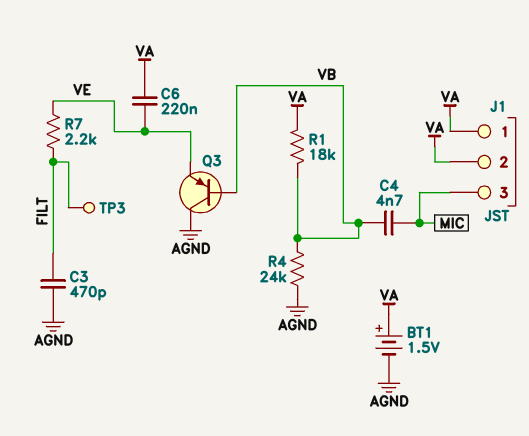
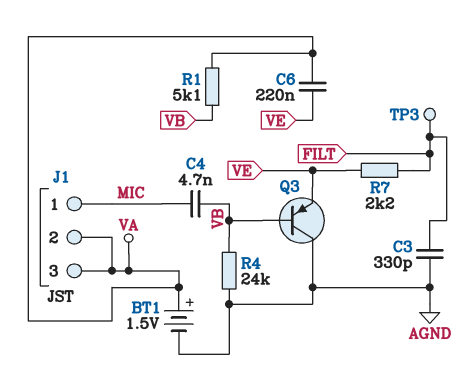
C3: 470pF (AGND, FILT) -> 330pF (AGND, FILT)
J1 pin 1: VA -> MIC
J1 pin 3: MIC -> VA
R1: 18k (VA, VB) -> 5.1k (VA, VB)

